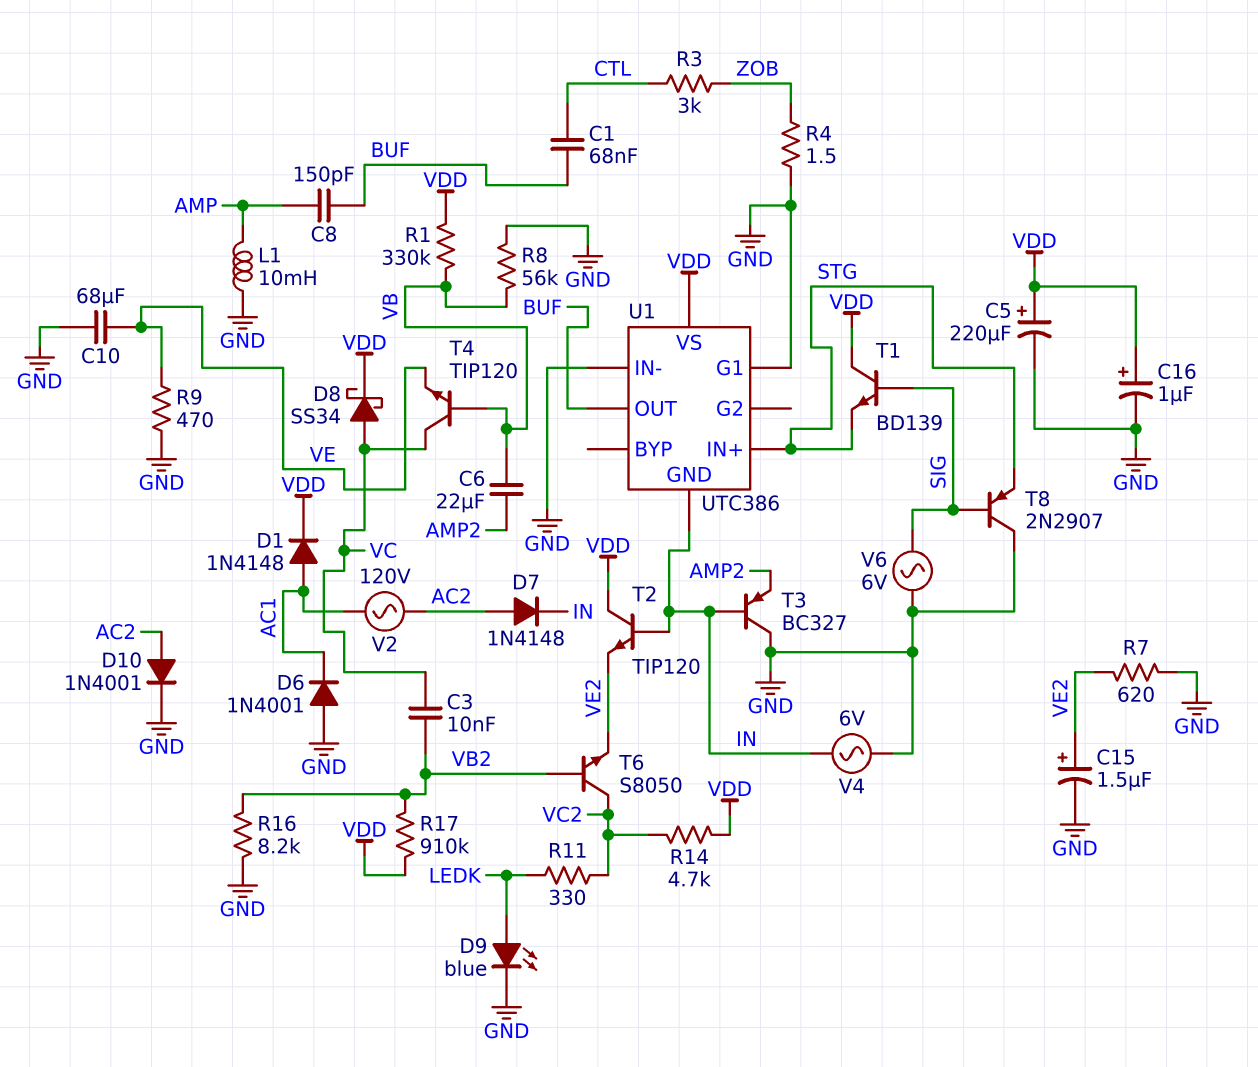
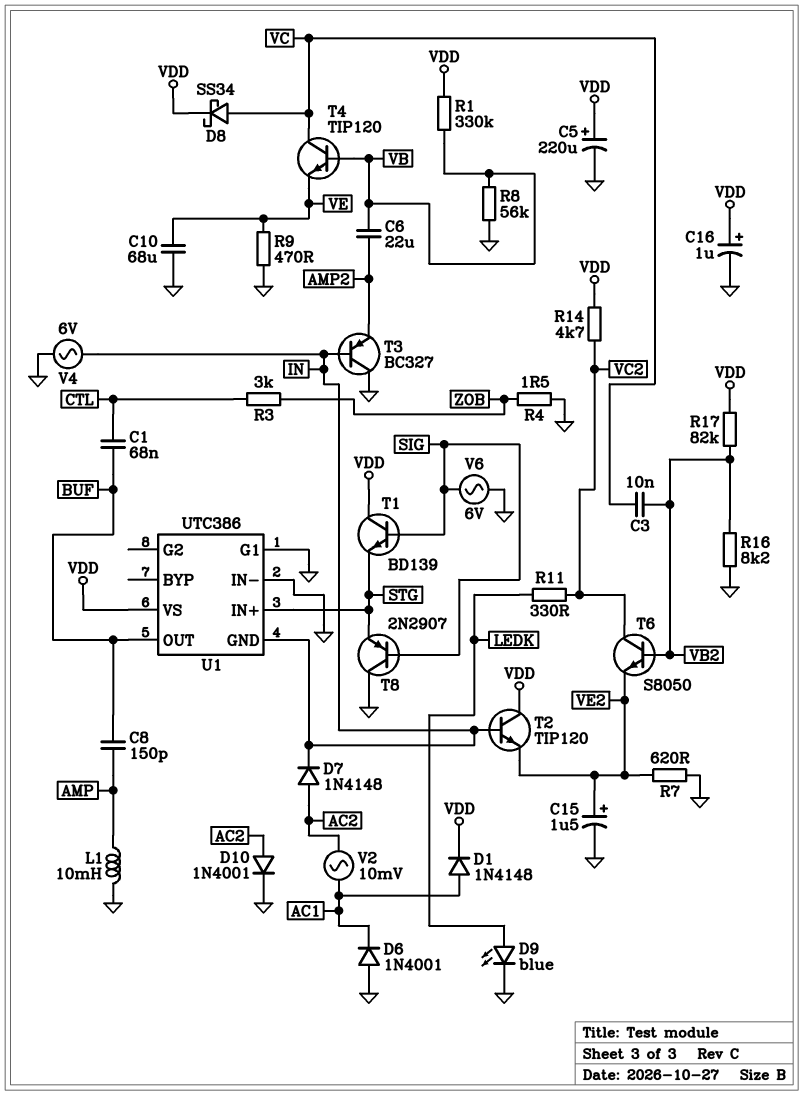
R17: 910k (VB2, VDD) -> 82k (VB2, VDD)
V2: AC 120V (AC1, AC2) -> AC 10mV (AC1, AC2)

